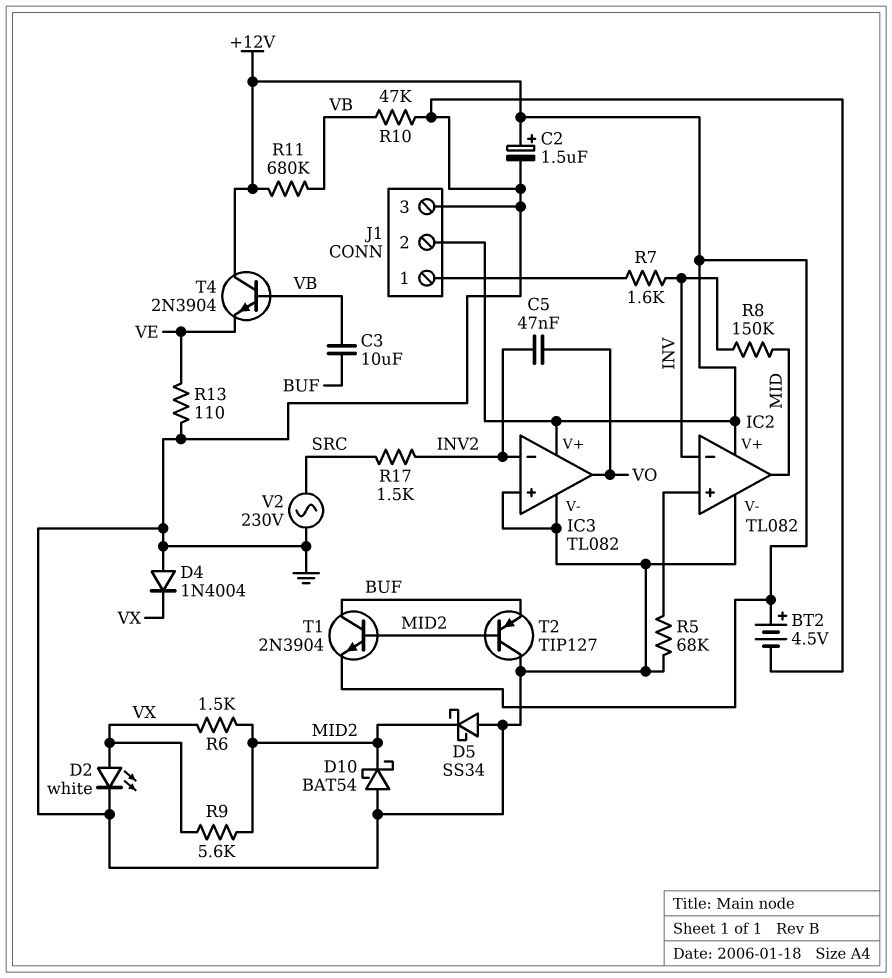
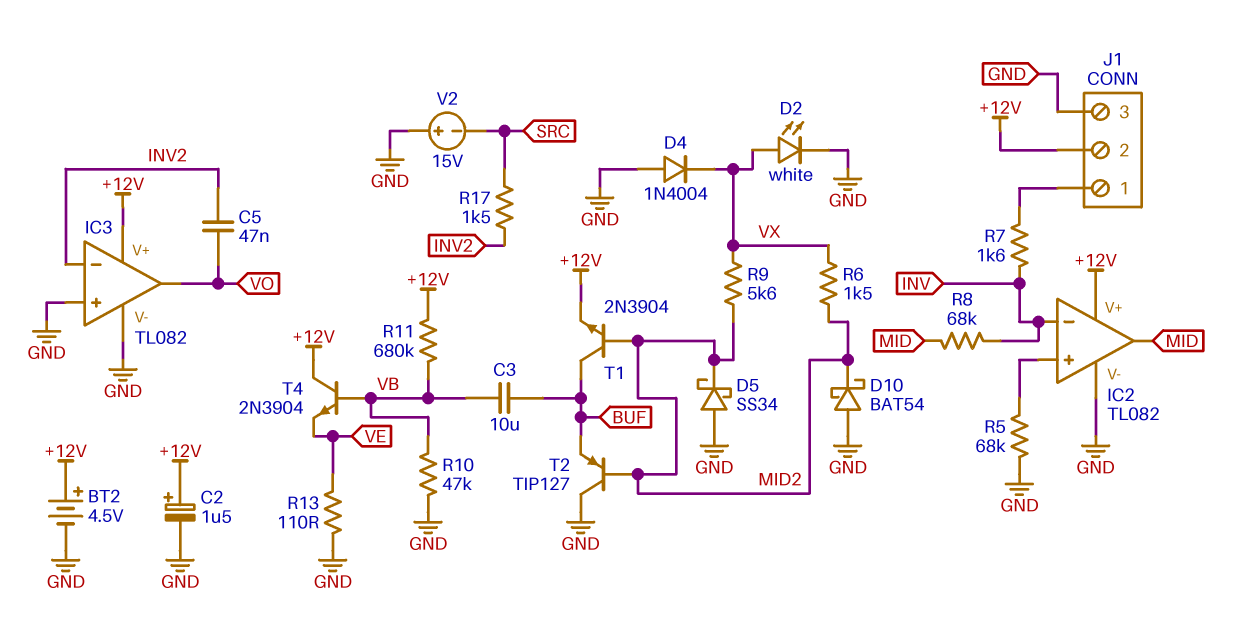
R8: 150k (INV, MID) -> 68k (INV, MID)
V2: AC 230V (GND, SRC) -> 15V (plus GND, minus SRC)

